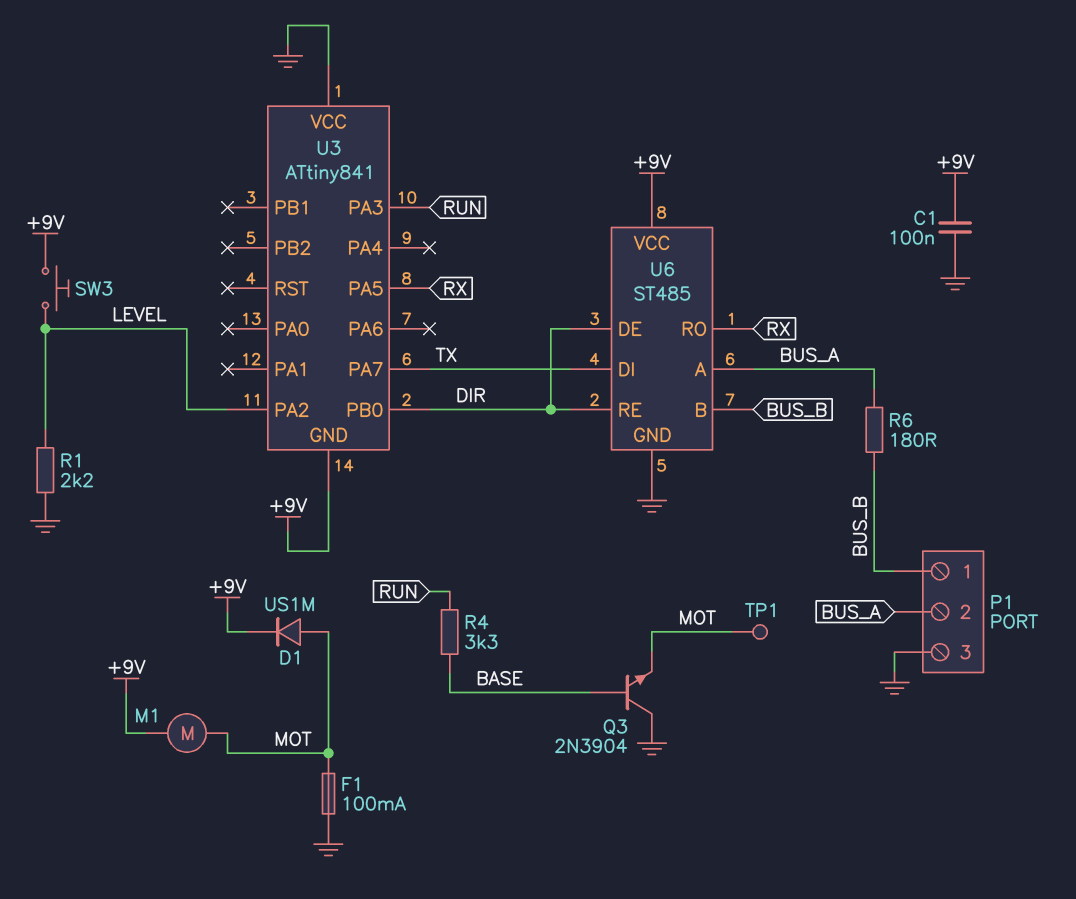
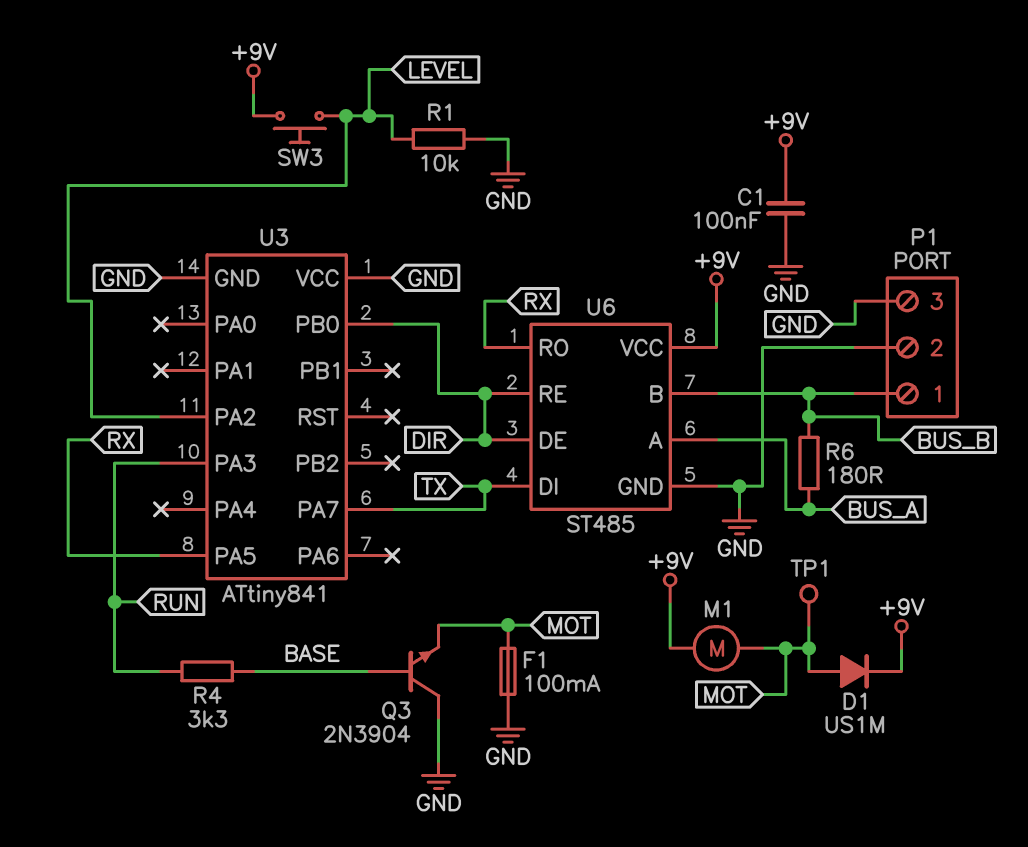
P1 pin 2: BUS_A -> GND
R1: 2.2k (GND, LEVEL) -> 10k (GND, LEVEL)
U3 pin GND: +9V -> GND

